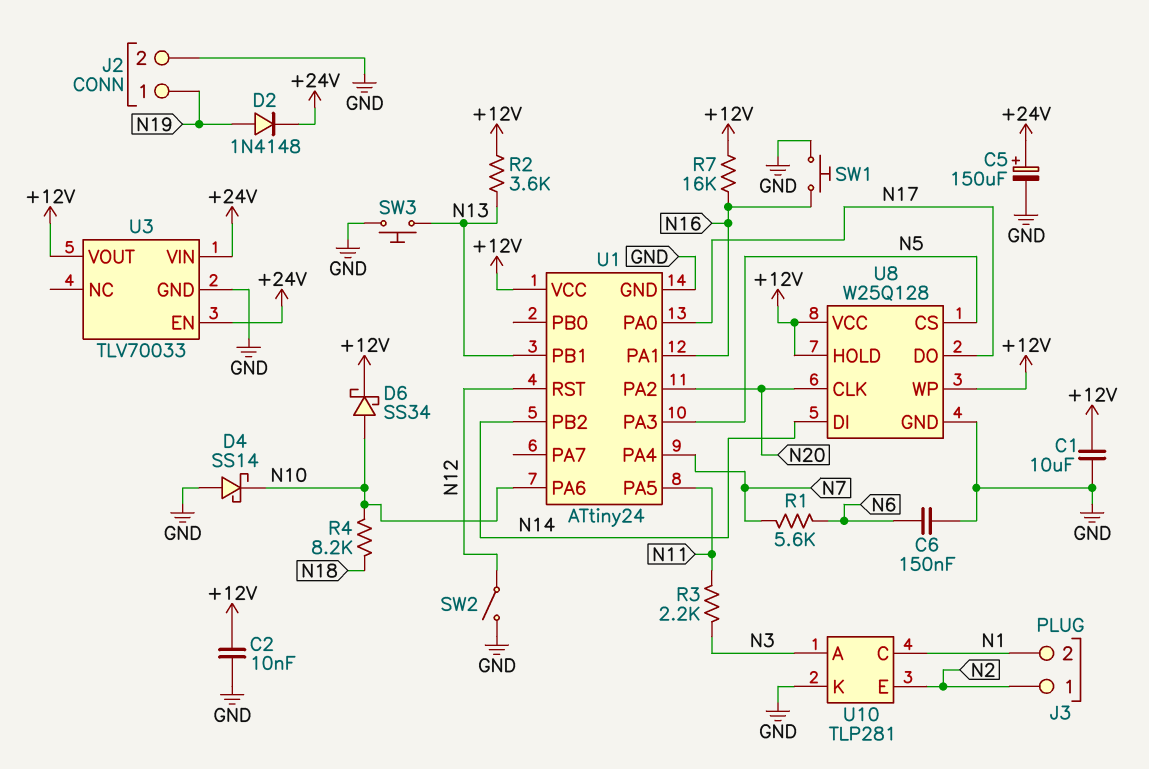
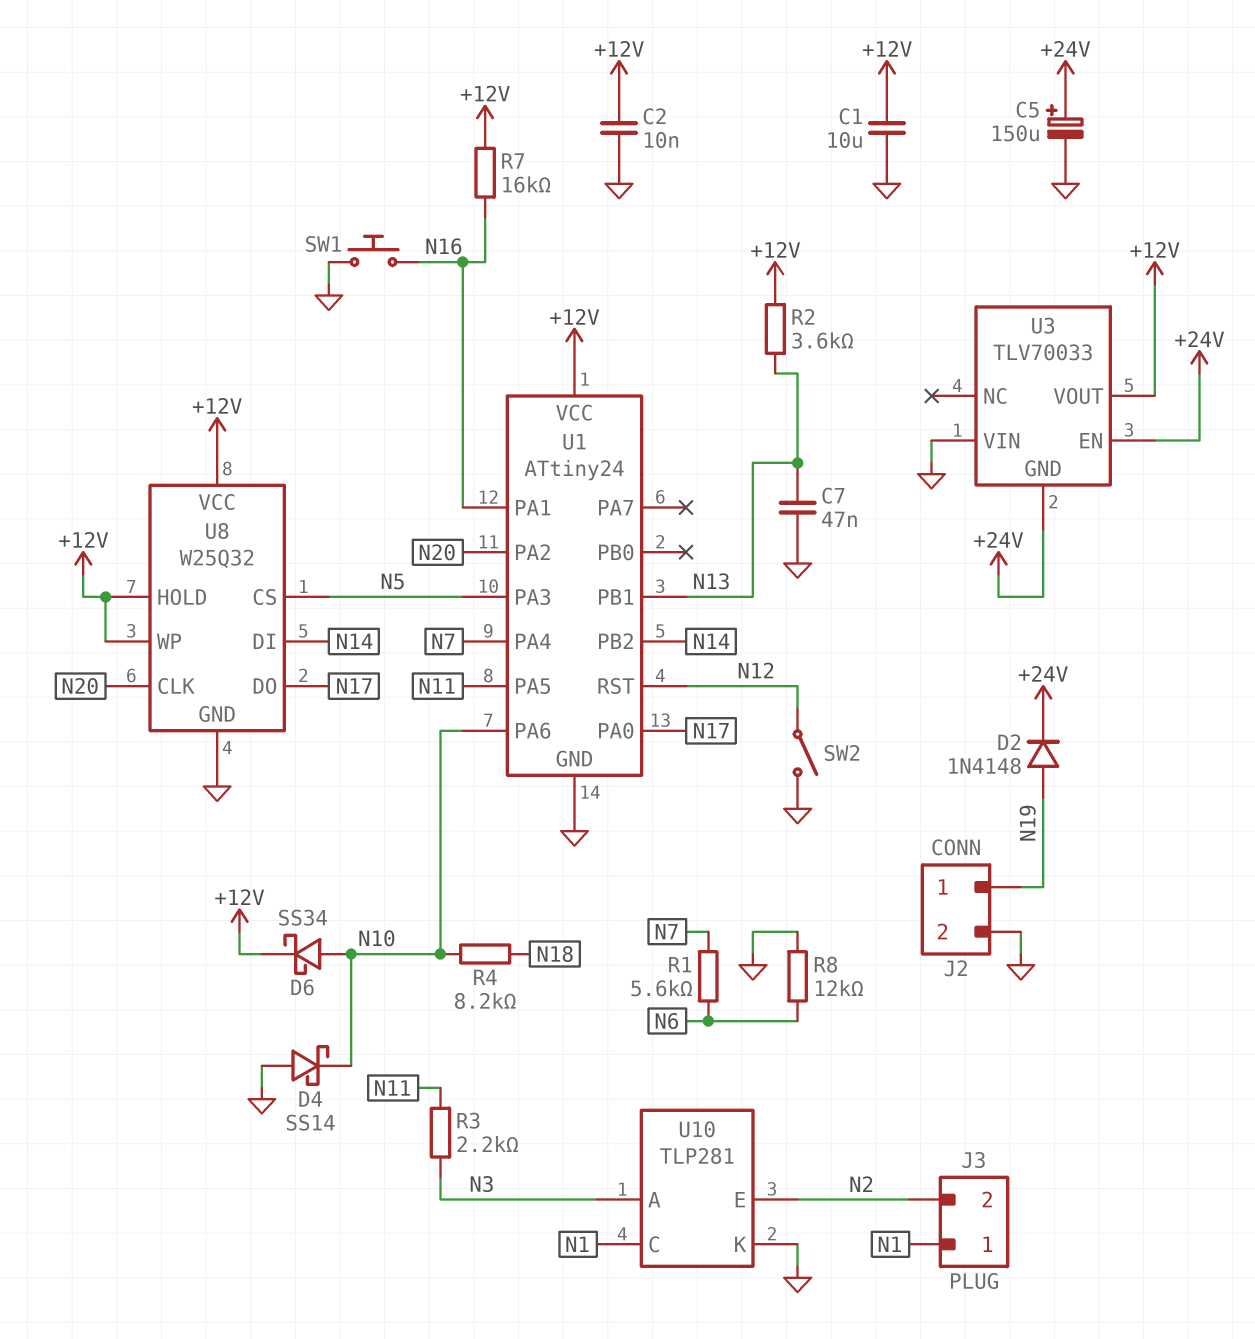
C6: 150nF (GND, N6) -> none
C7: none -> 47nF (GND, N13)
J3 pin 1: N2 -> N1
J3 pin 2: N1 -> N2
R8: none -> 12k (GND, N6)
SW3: button (GND, N13) -> none
U3 pin GND: GND -> +24V
U3 pin VIN: +24V -> GND
U8: W25Q128 -> W25Q32

